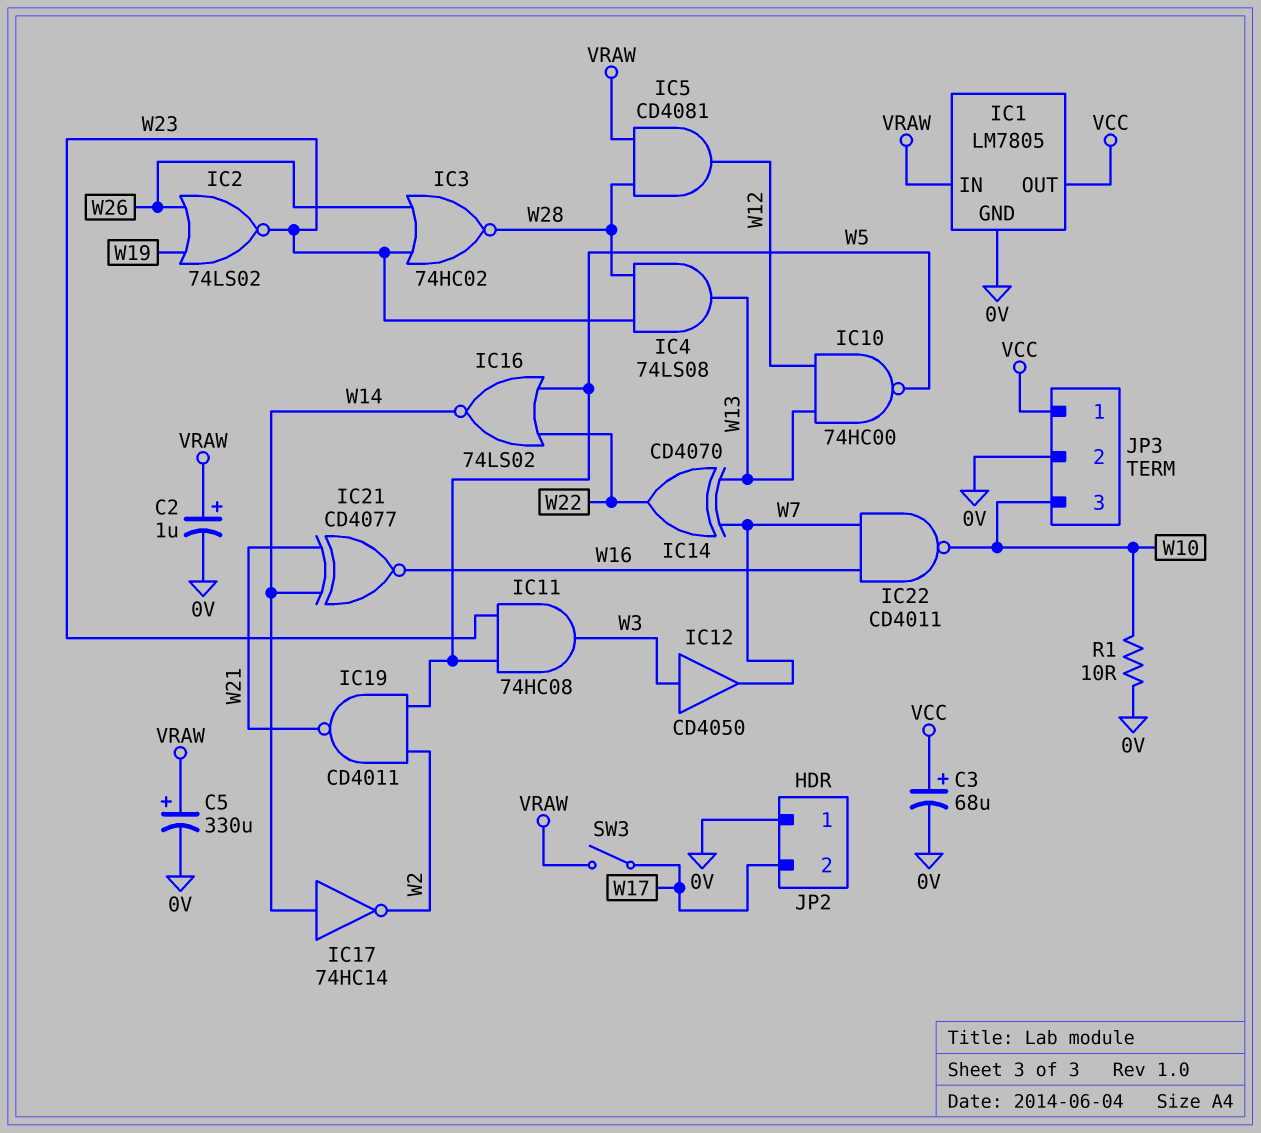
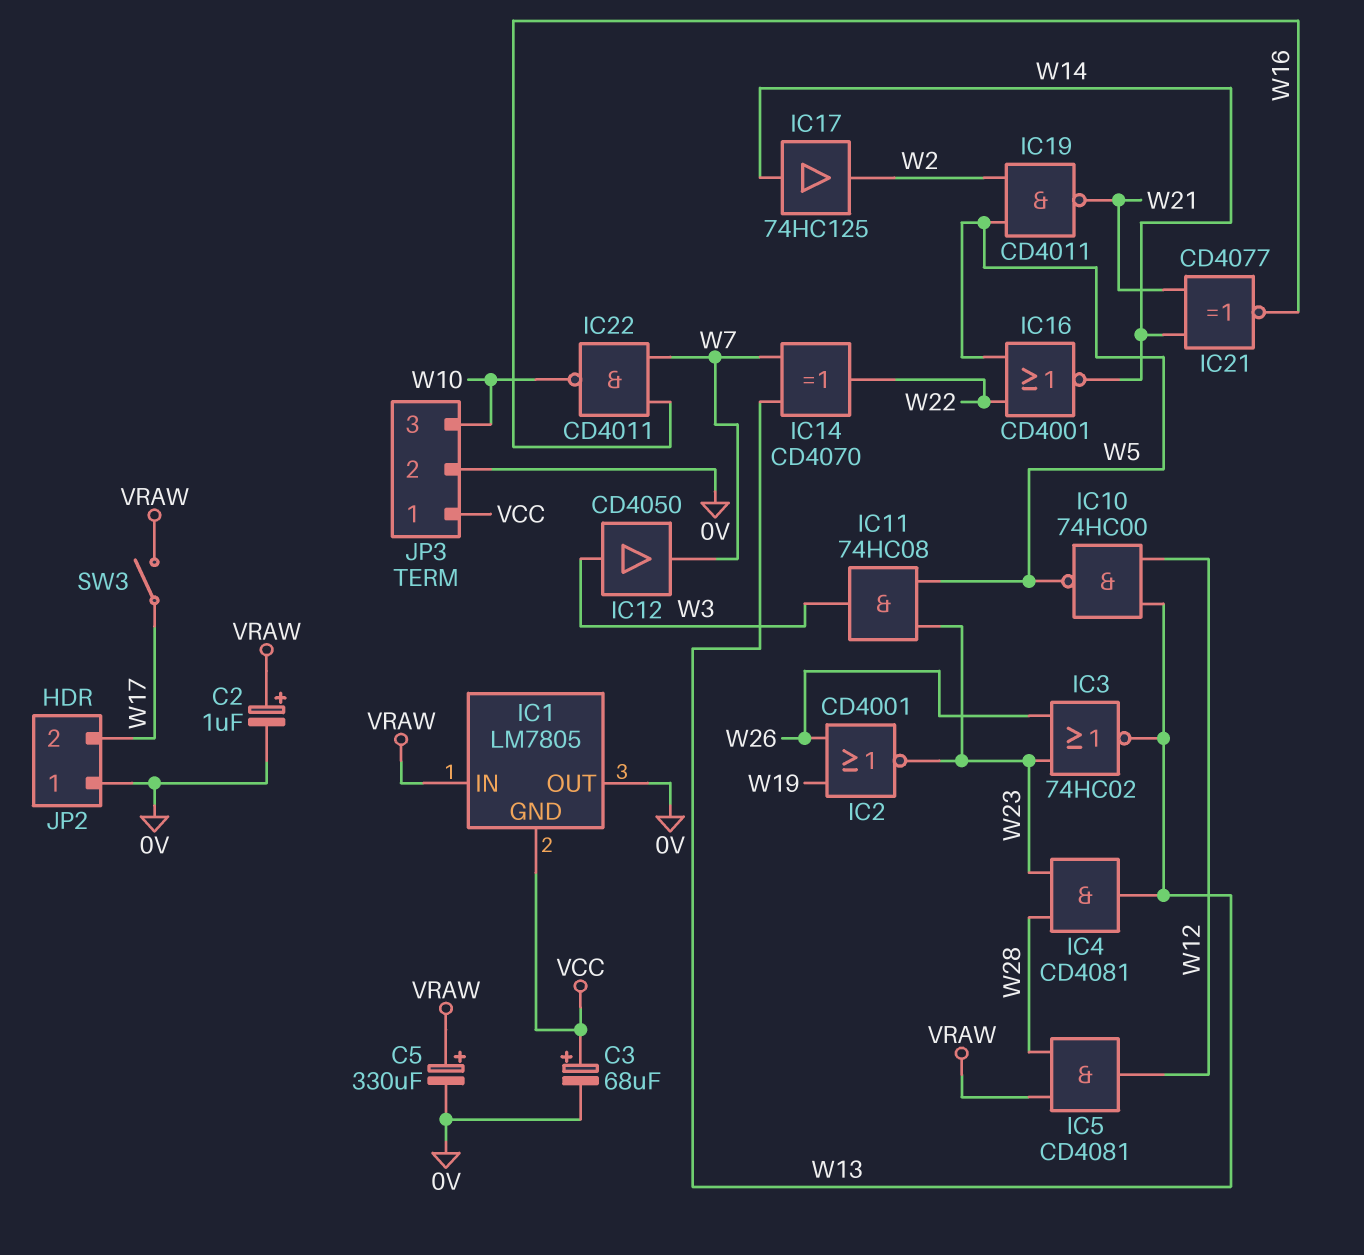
IC1 pin GND: 0V -> VCC
IC1 pin OUT: VCC -> 0V
IC2: NOR 74LS02 (in W19, in W26, out W23) -> NOR CD4001 (in W19, in W26, out W23)
IC3: NOR 74HC02 (in W23, in W26, out W28) -> NOR 74HC02 (in W23, in W26, out W13)
IC4: AND 74LS08 (in W23, in W28, out W13) -> AND CD4081 (in W23, in W28, out W13)
IC16: NOR 74LS02 (in W5, in W22, out W14) -> NOR CD4001 (in W5, in W22, out W14)
IC17: NOT 74HC14 (in W14, out W2) -> buffer 74HC125 (in W14, out W2)
R1: 10 (0V, W10) -> none

